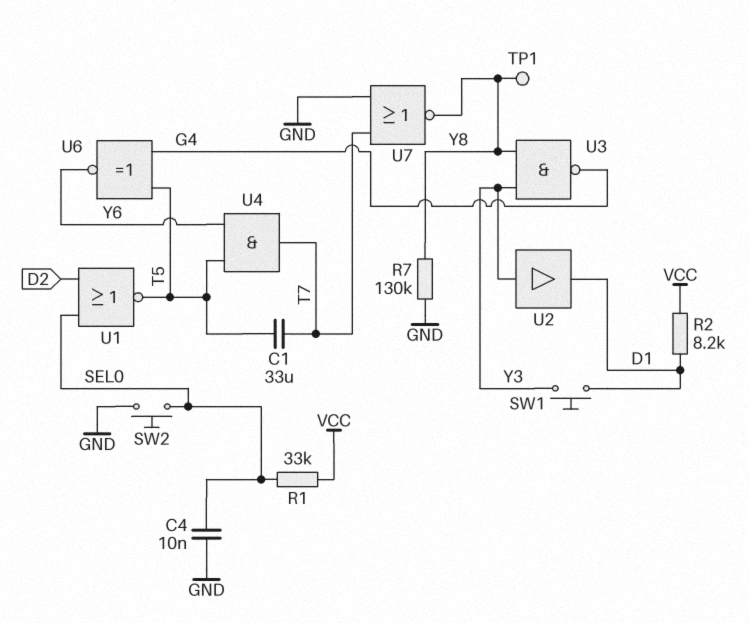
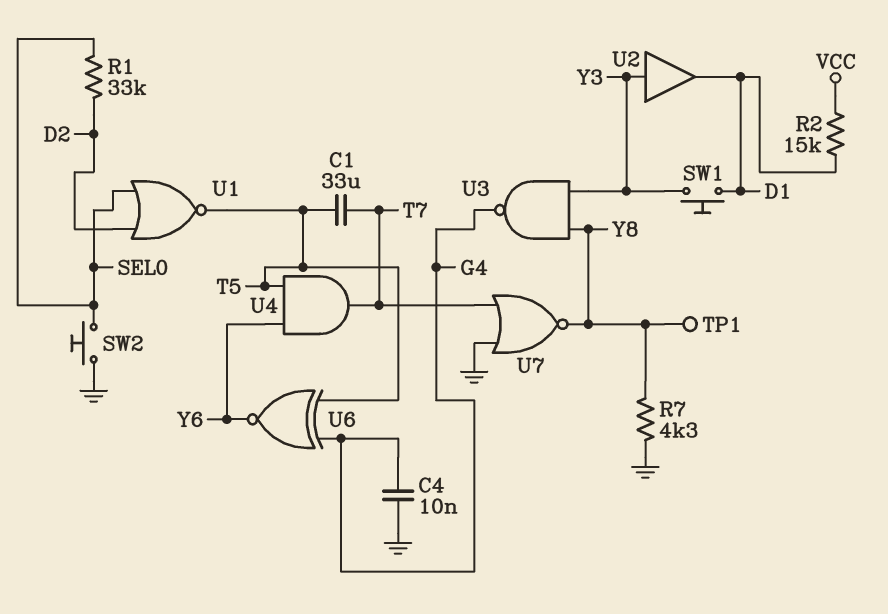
C4: 10nF (GND, SEL0) -> 10nF (G4, GND)
R1: 33k (SEL0, VCC) -> 33k (D2, SEL0)
R2: 8.2k (D1, VCC) -> 15k (D1, VCC)
R7: 130k (GND, Y8) -> 4.3k (GND, Y8)

